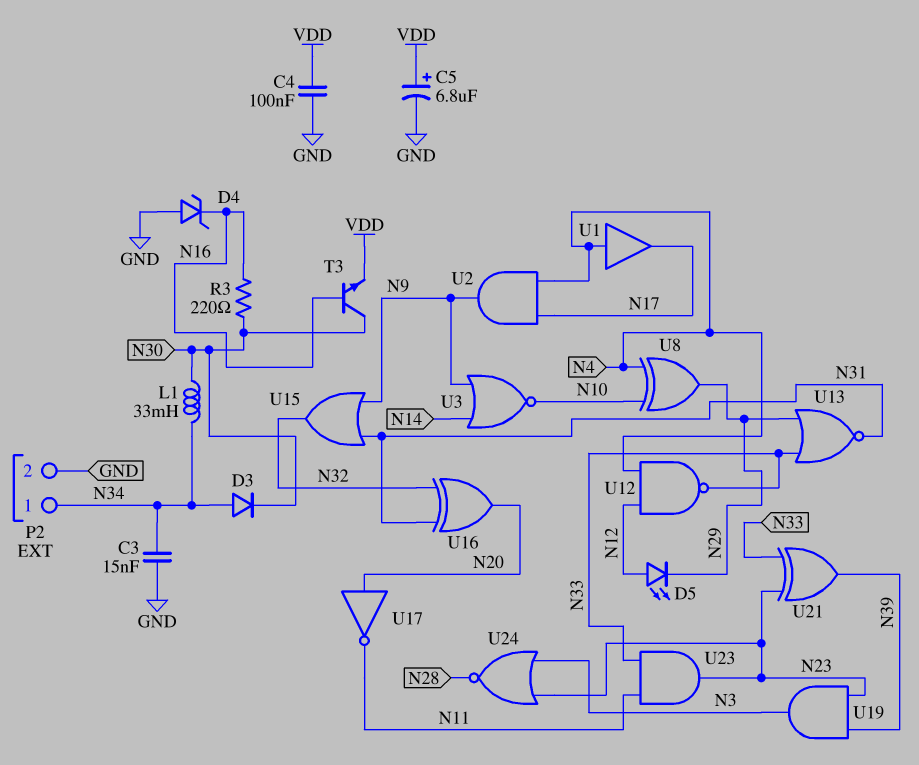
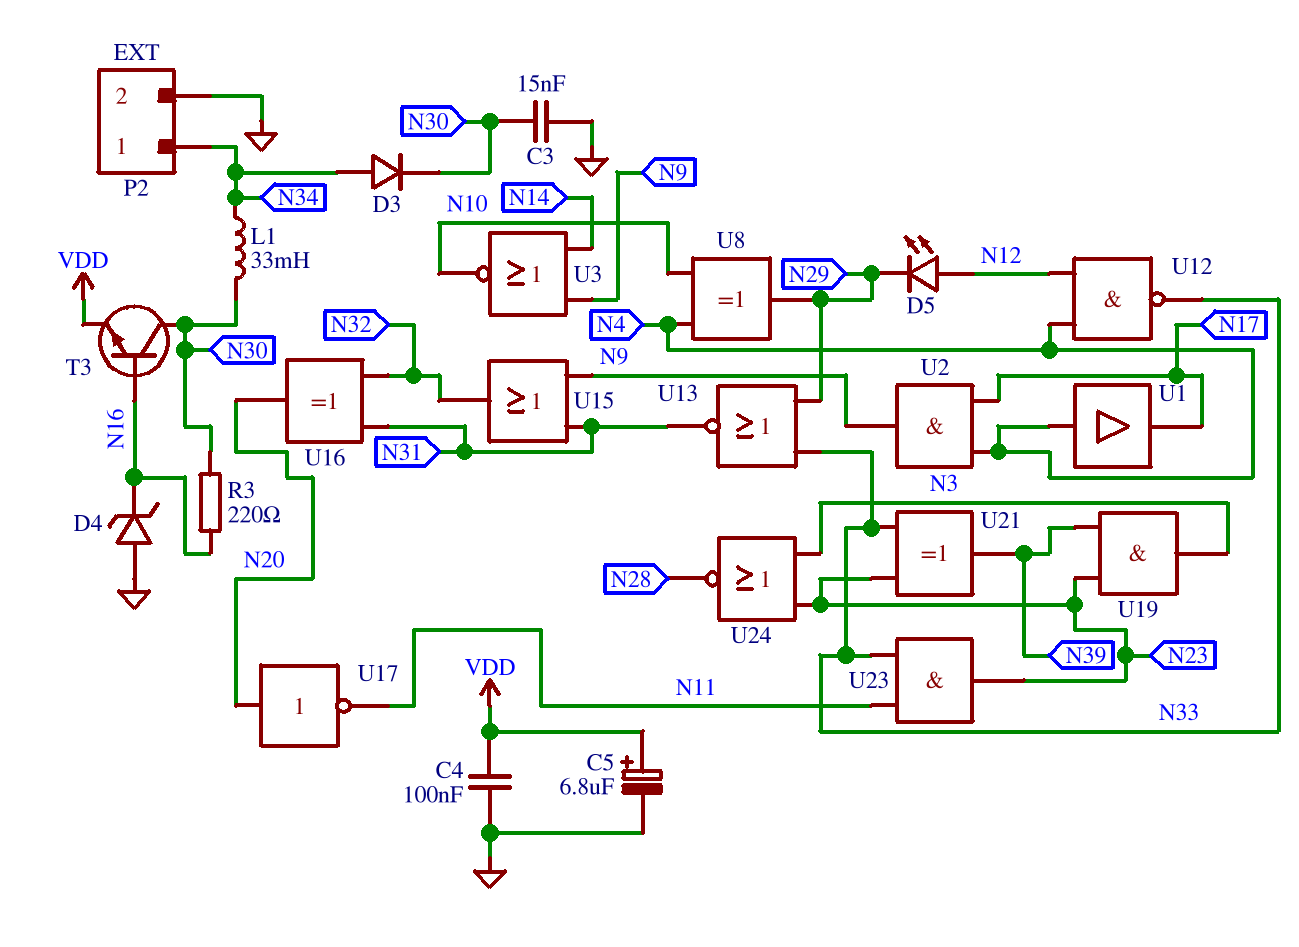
C3: 15nF (GND, N34) -> 15nF (GND, N30)

